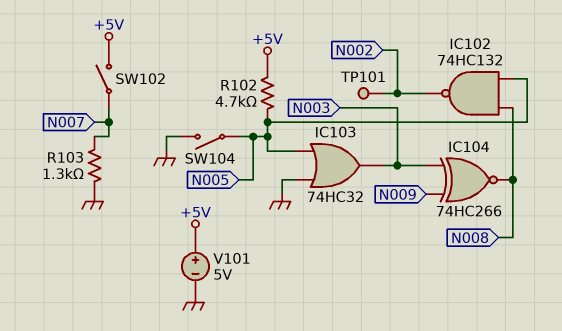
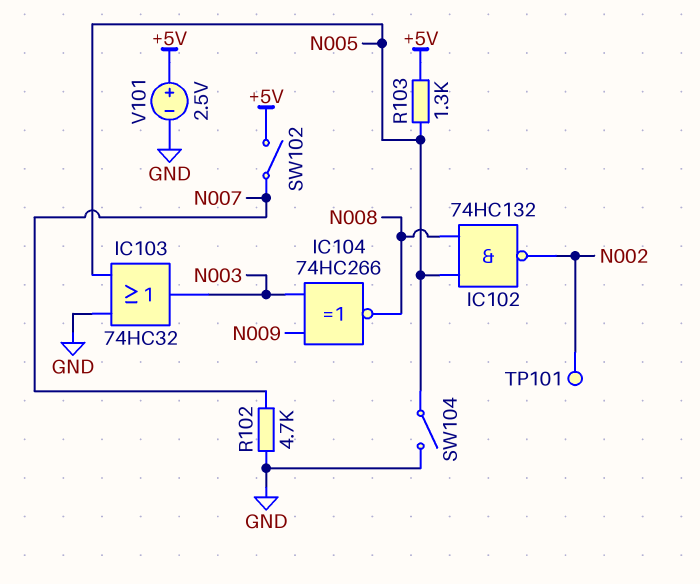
R102: 4.7k (+5V, N005) -> 4.7k (GND, N007)
R103: 1.3k (GND, N007) -> 1.3k (+5V, N005)
V101: 5V (plus +5V, minus GND) -> 2.5V (plus +5V, minus GND)

